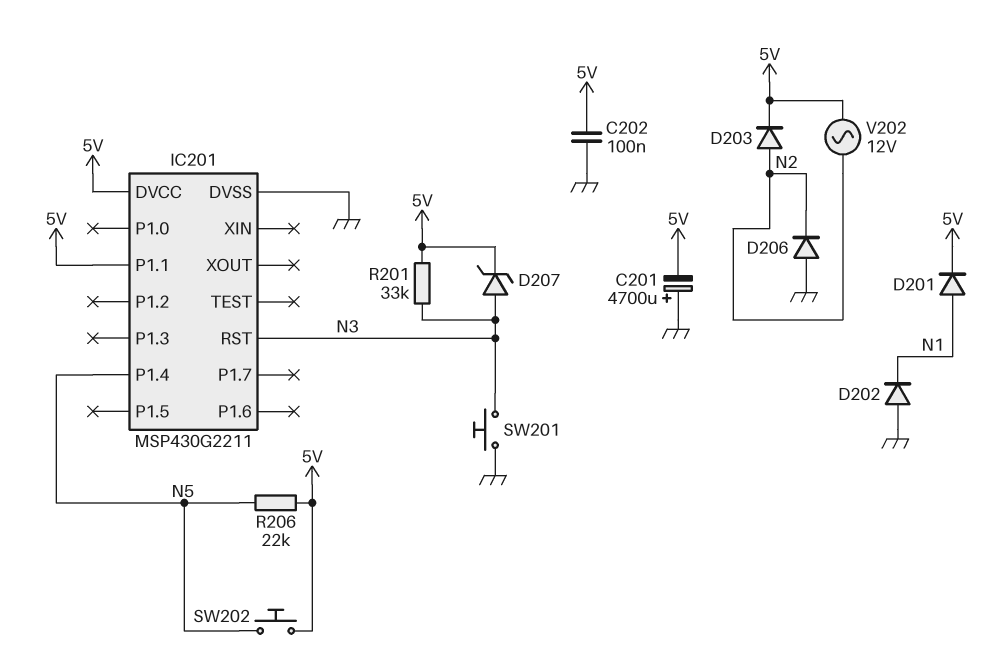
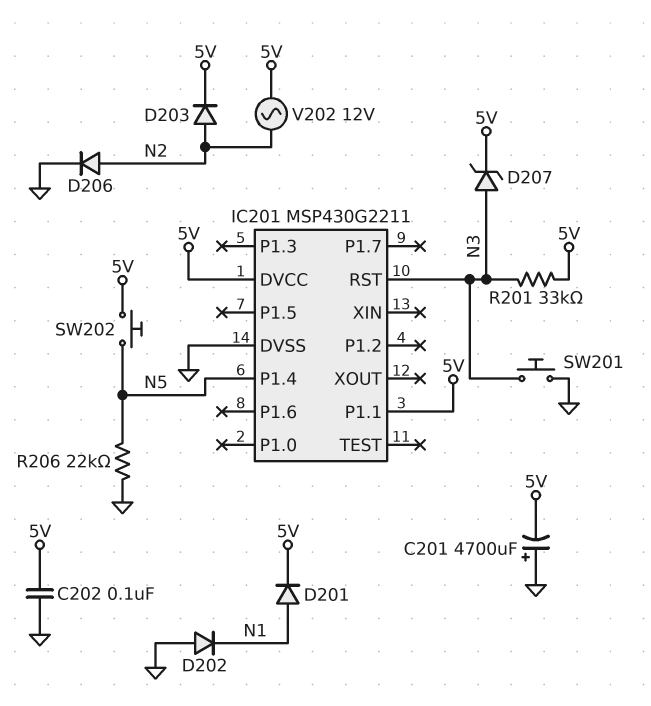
D206: diode (A GND, K N2) -> diode (A N2, K GND)
R206: 22k (5V, N5) -> 22k (GND, N5)

